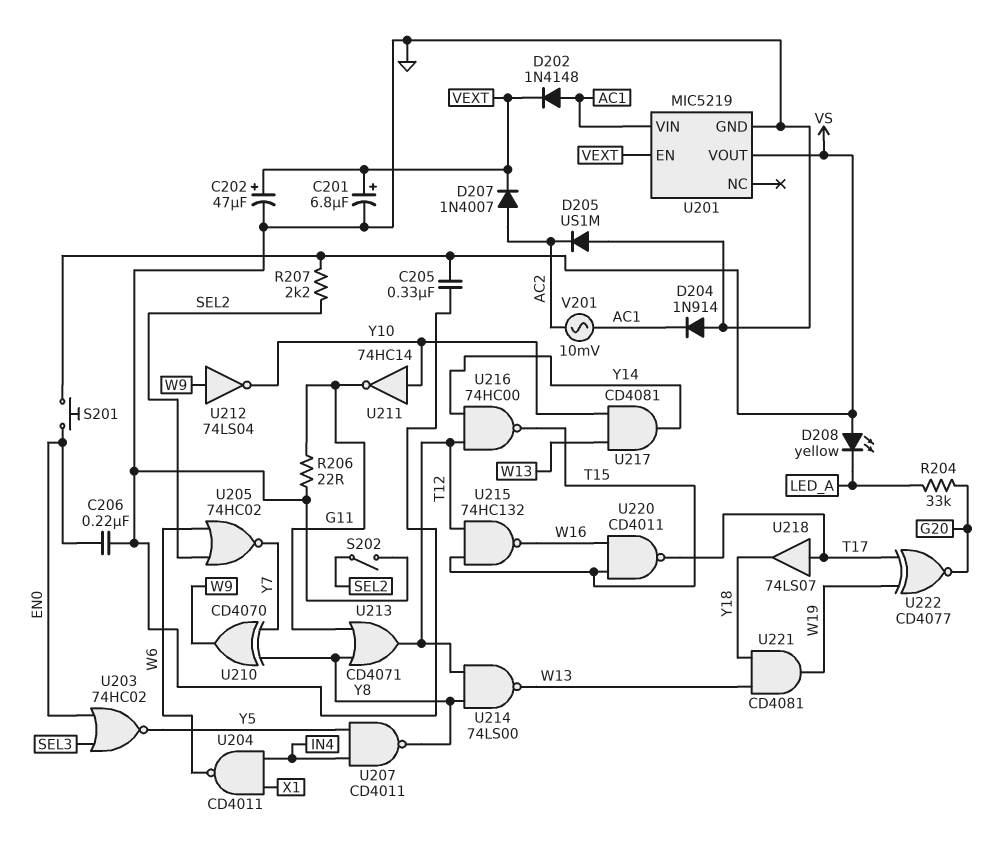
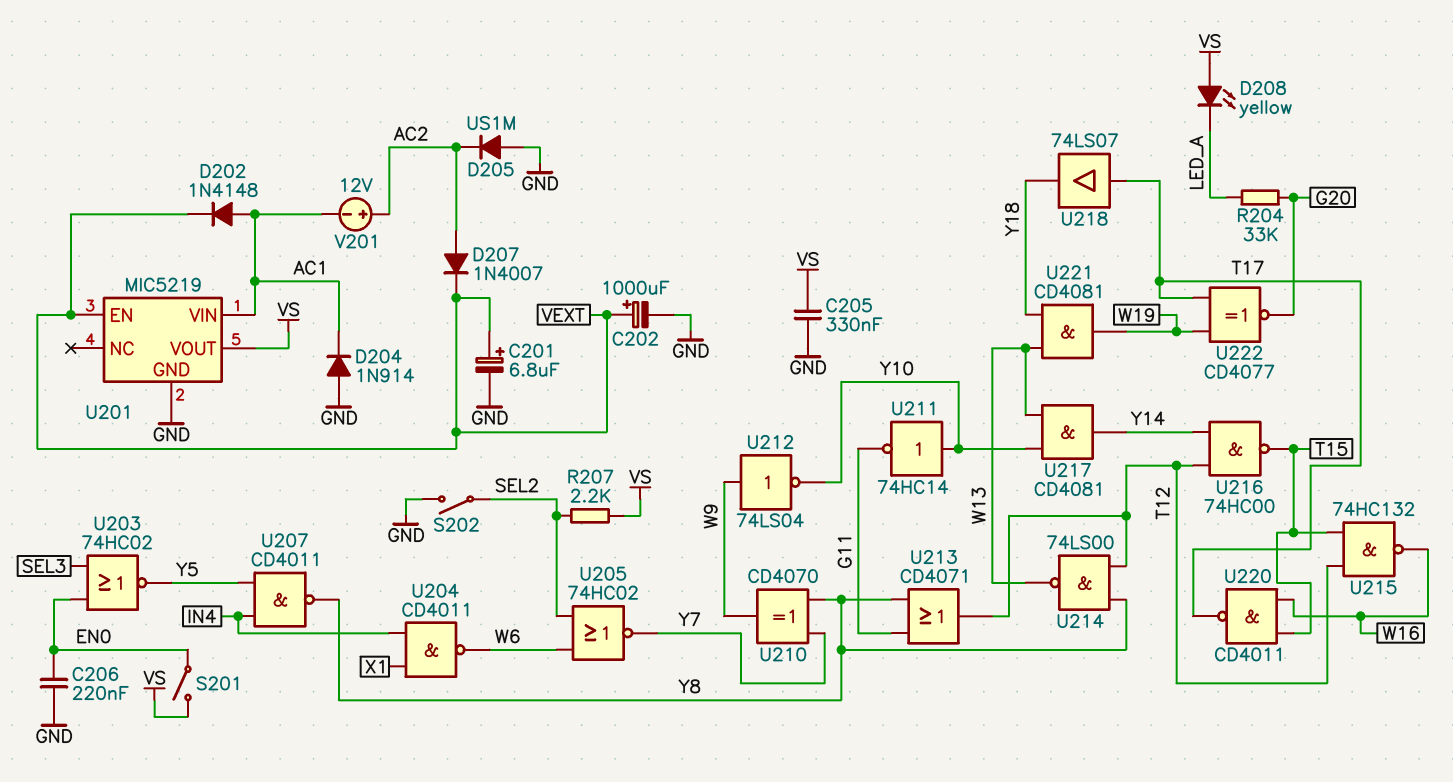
C202: 47uF (plus VEXT, minus GND) -> 1000uF (plus VEXT, minus GND)
R206: 22 (G11, GND) -> none
S201: button (EN0, VS) -> switch (EN0, VS)
V201: AC 10mV (AC1, AC2) -> 12V (plus AC2, minus AC1)

